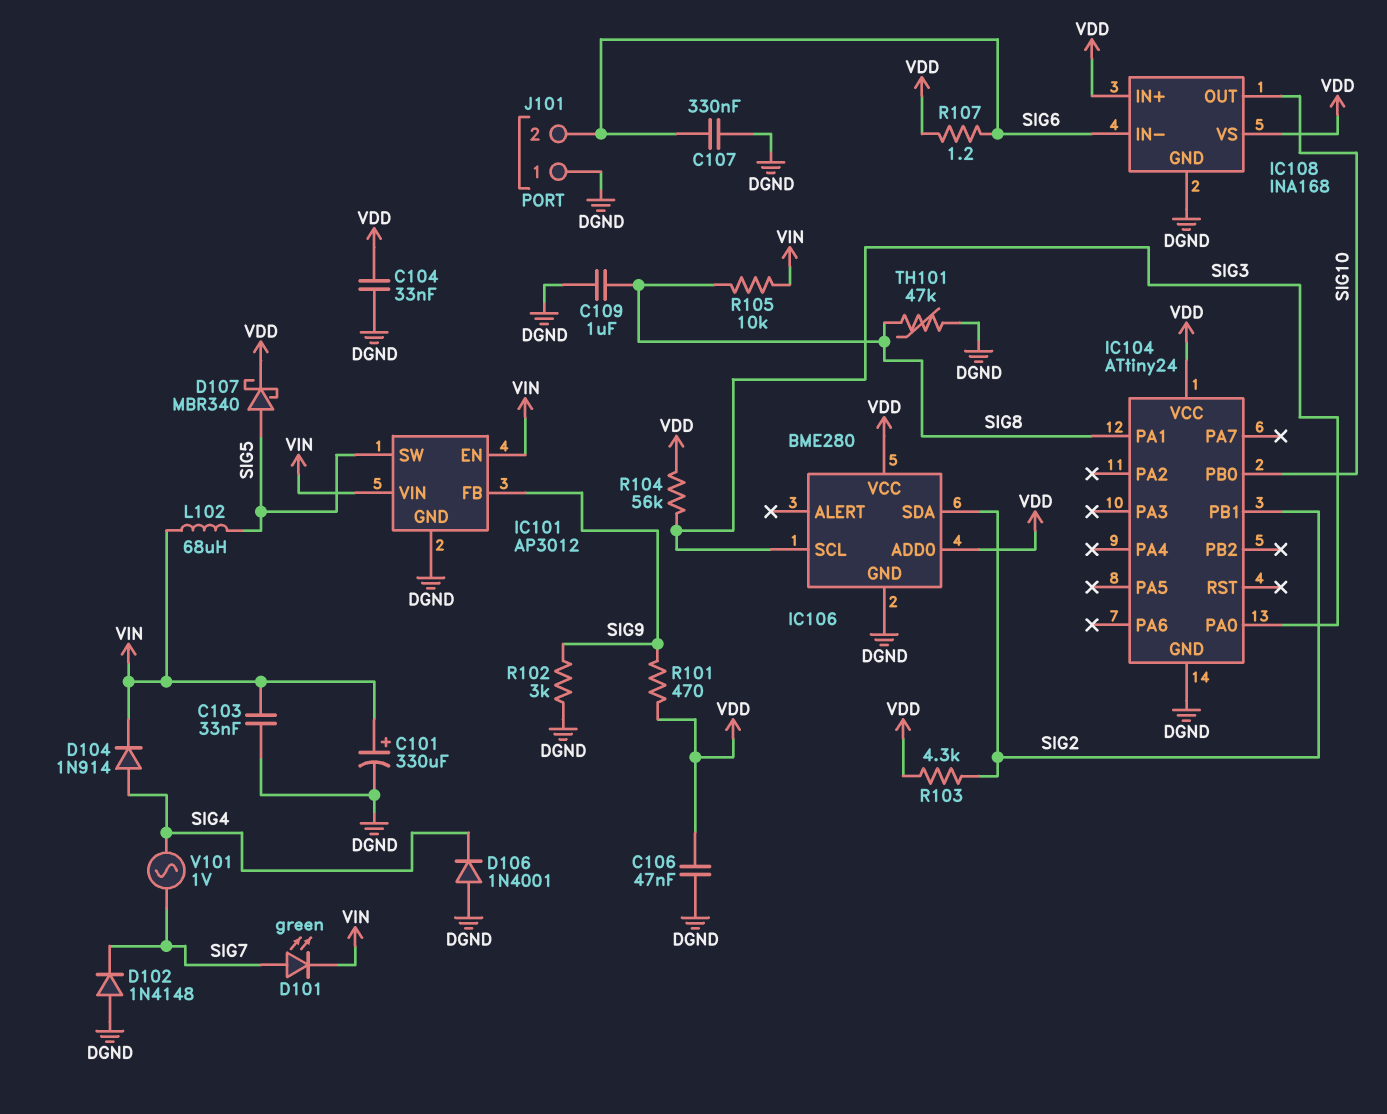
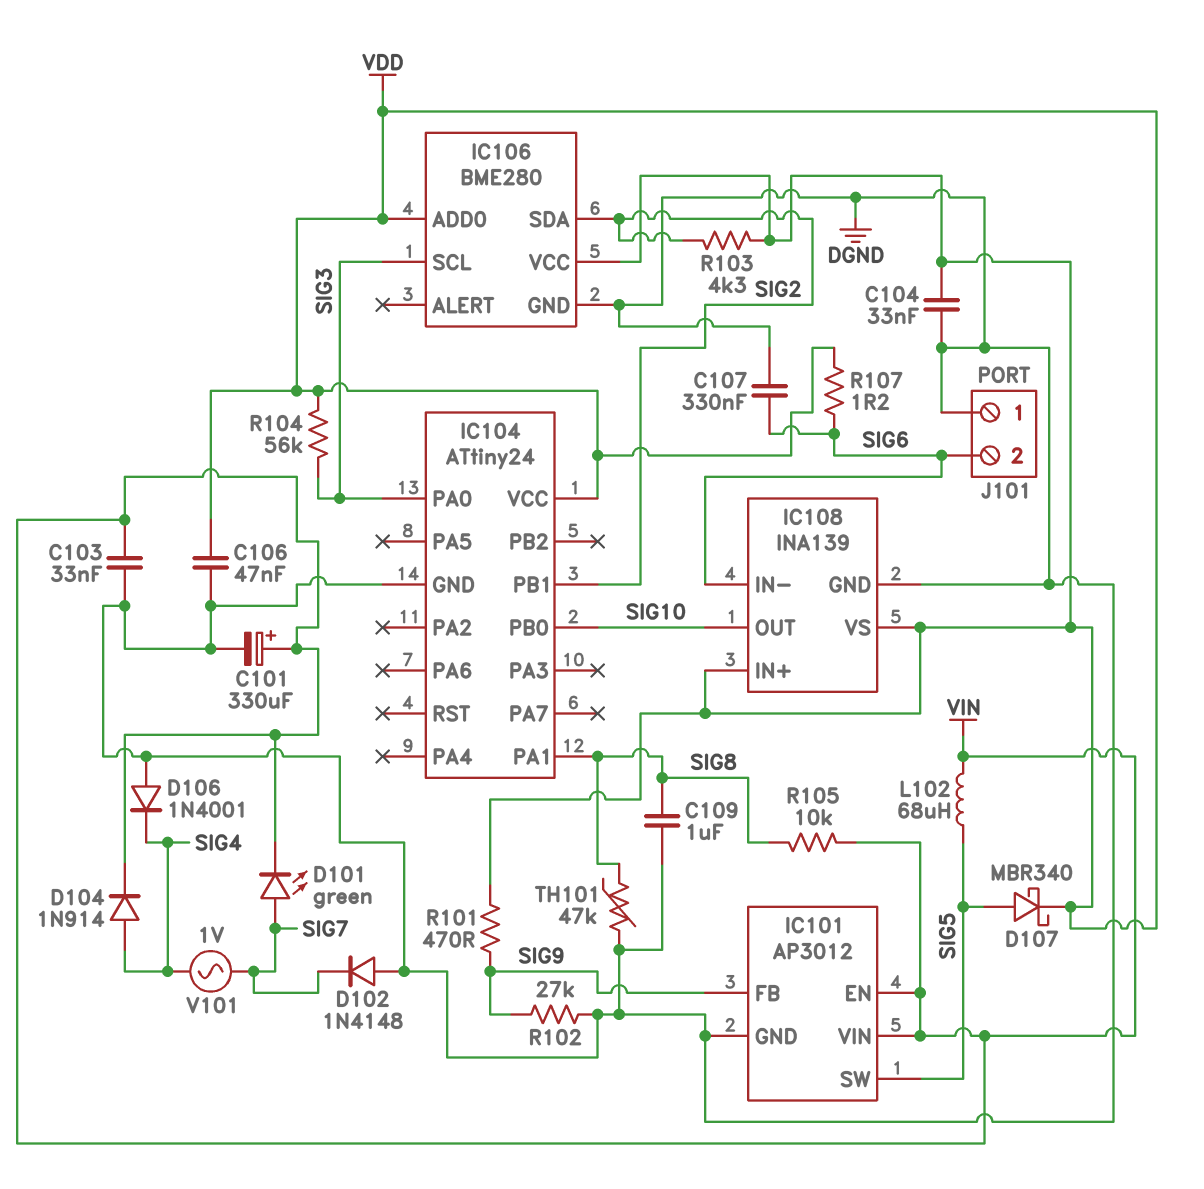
IC108: INA168 -> INA139
R102: 3k (DGND, SIG9) -> 27k (DGND, SIG9)

